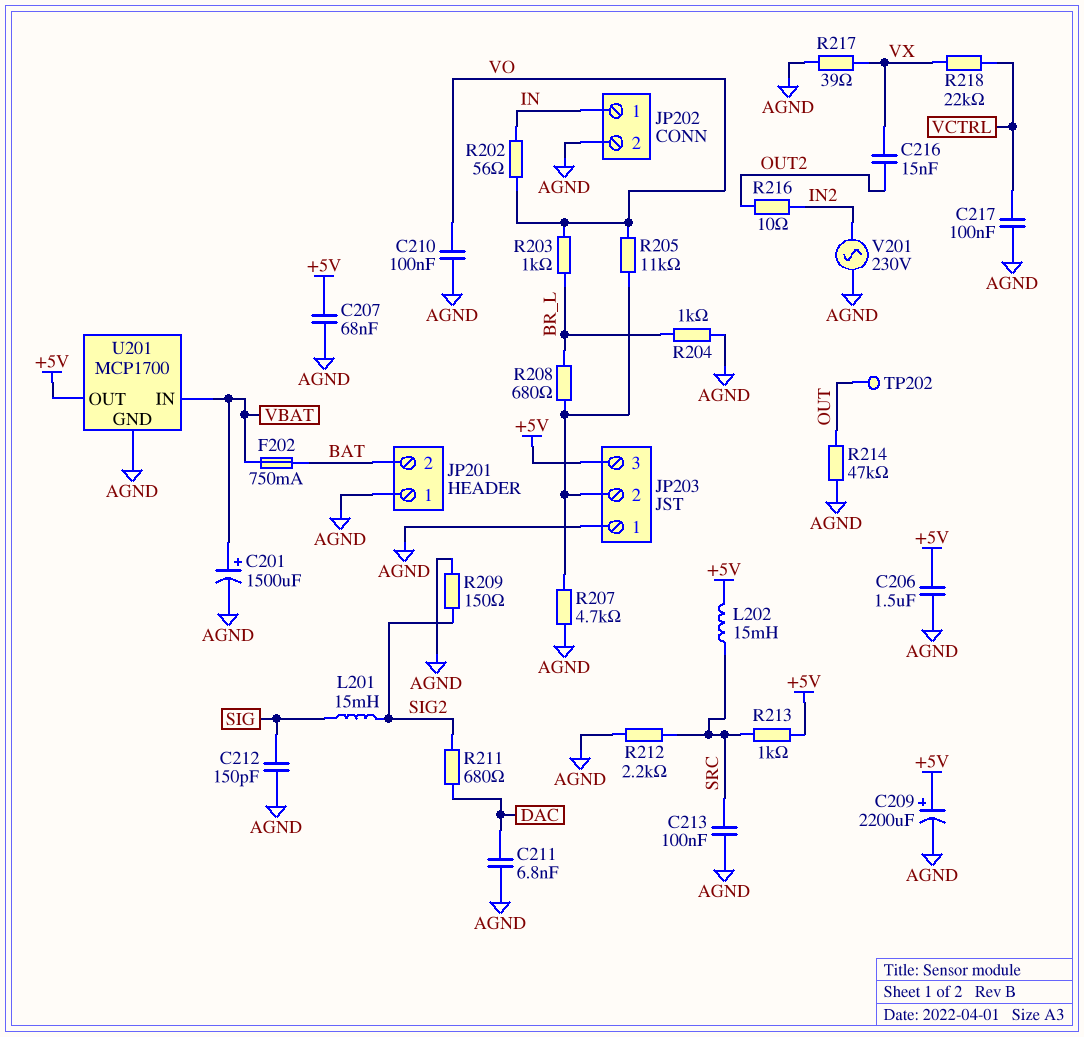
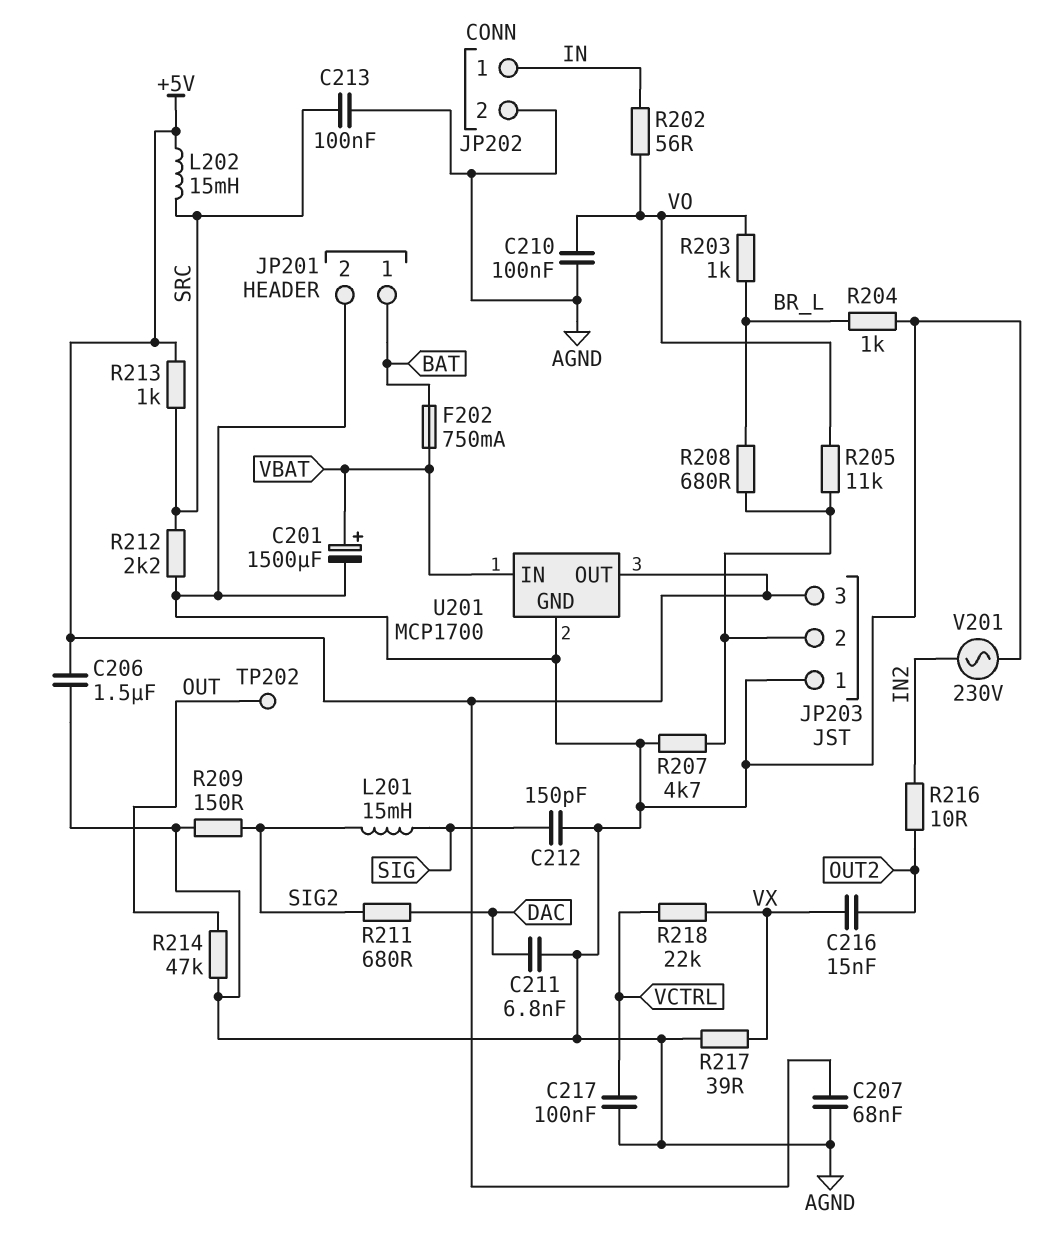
C209: 2200uF (plus +5V, minus AGND) -> none
JP201 pin 1: AGND -> BAT
JP201 pin 2: BAT -> AGND

